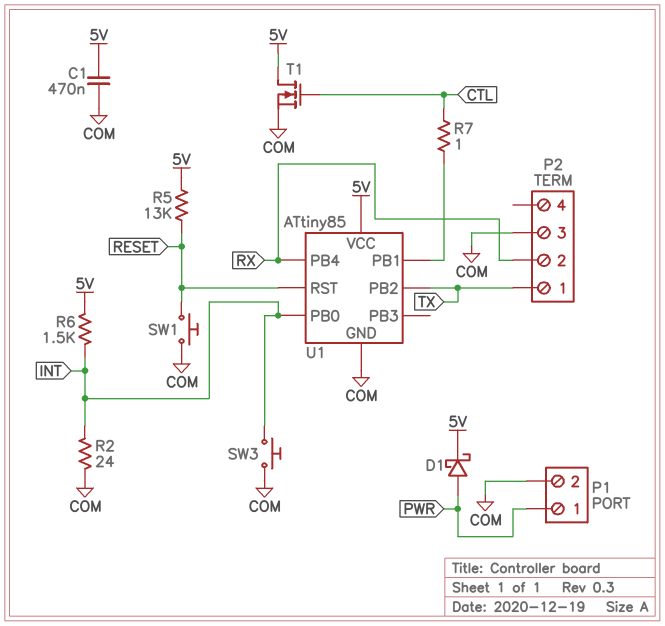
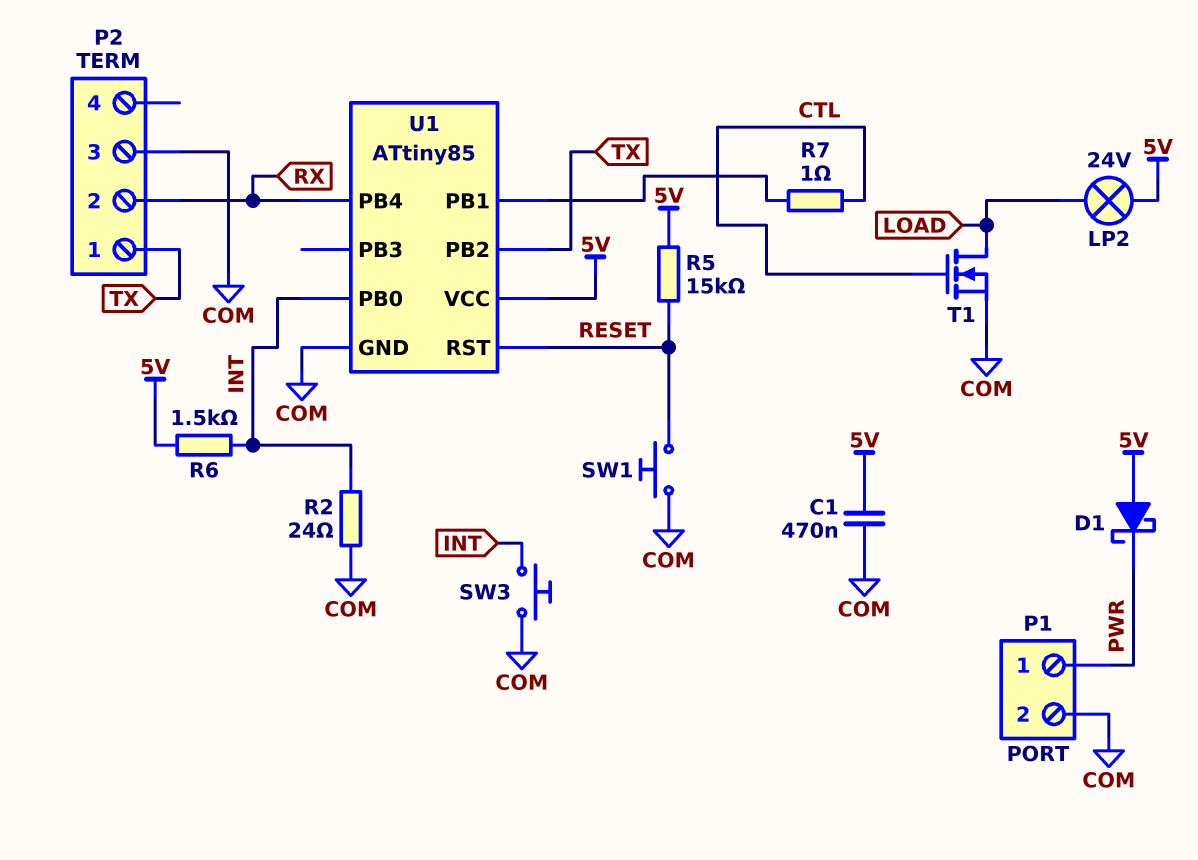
D1: schottky (A PWR, K 5V) -> schottky (A 5V, K PWR)
LP2: none -> lamp 24V (5V, LOAD)
R5: 13k (5V, RESET) -> 15k (5V, RESET)
T1: NMOS (G CTL, D 5V, S COM) -> NMOS (G CTL, D LOAD, S COM)

